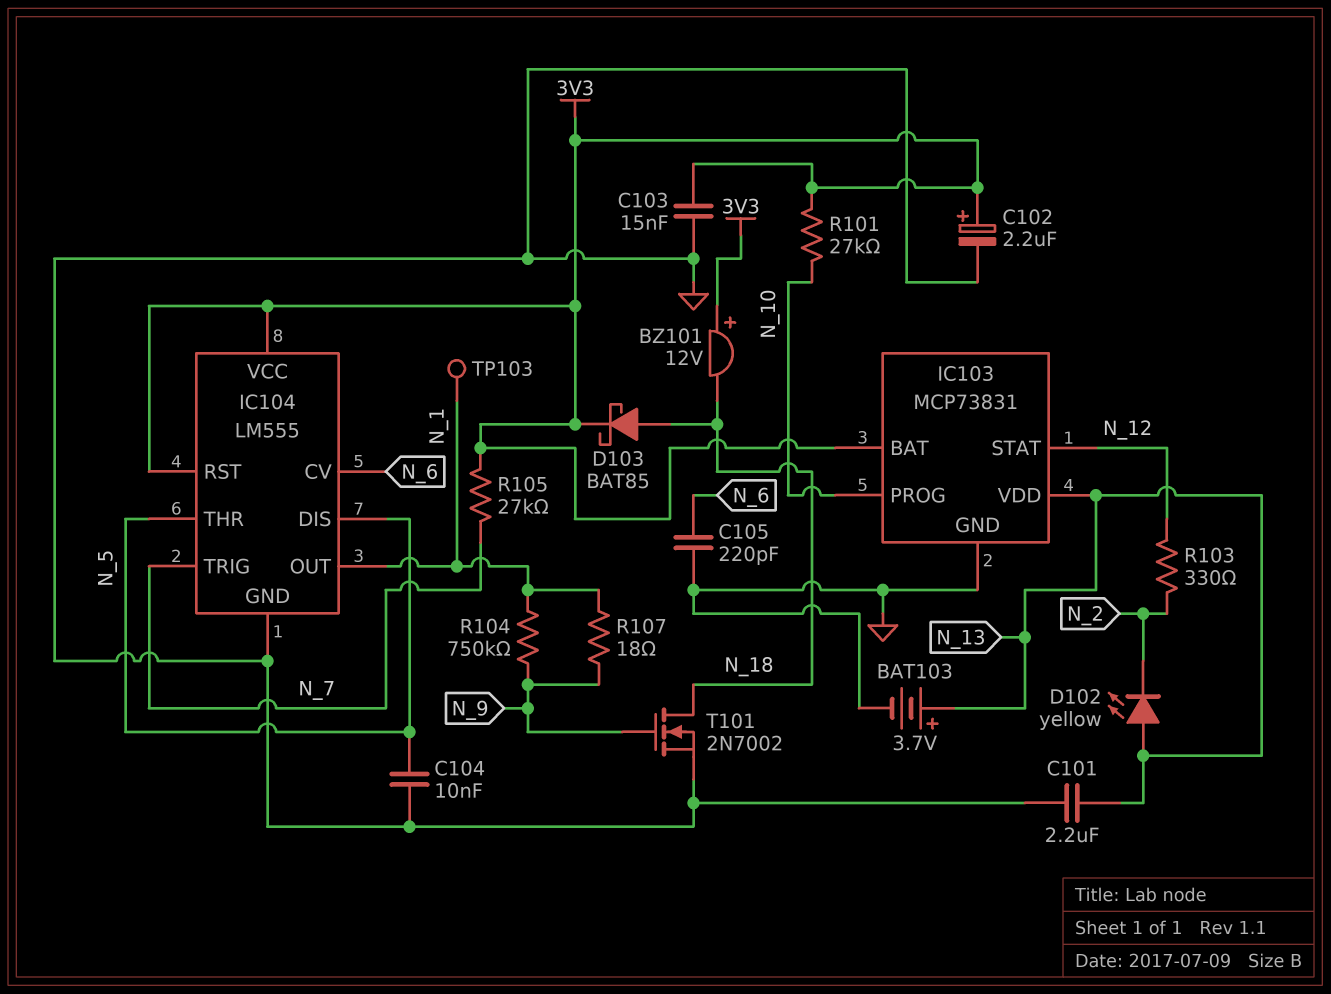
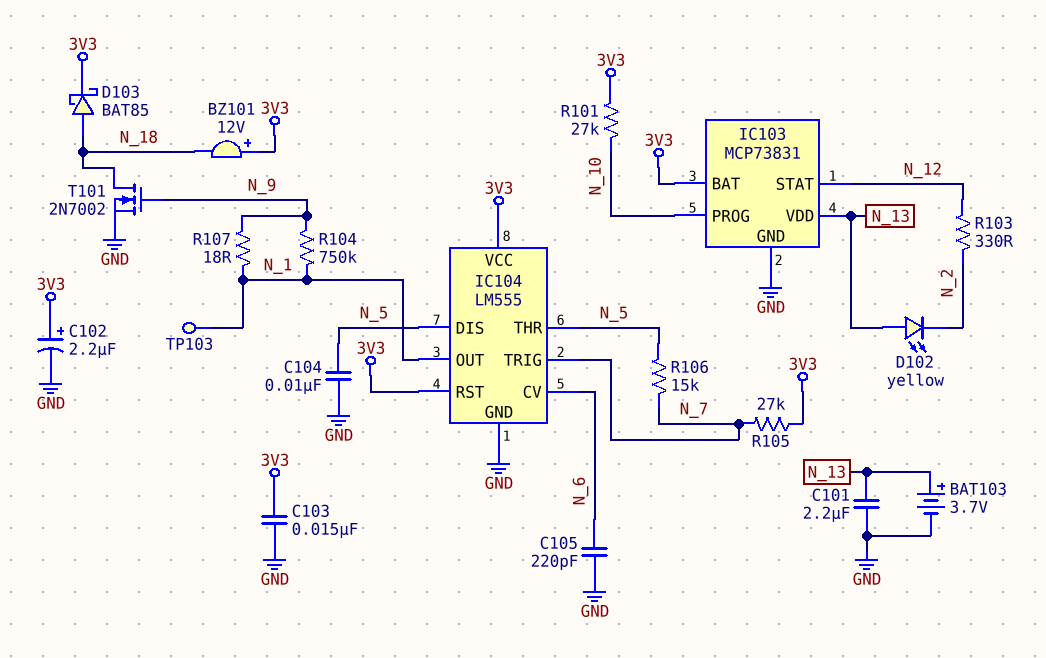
R106: none -> 15k (N_5, N_7)

